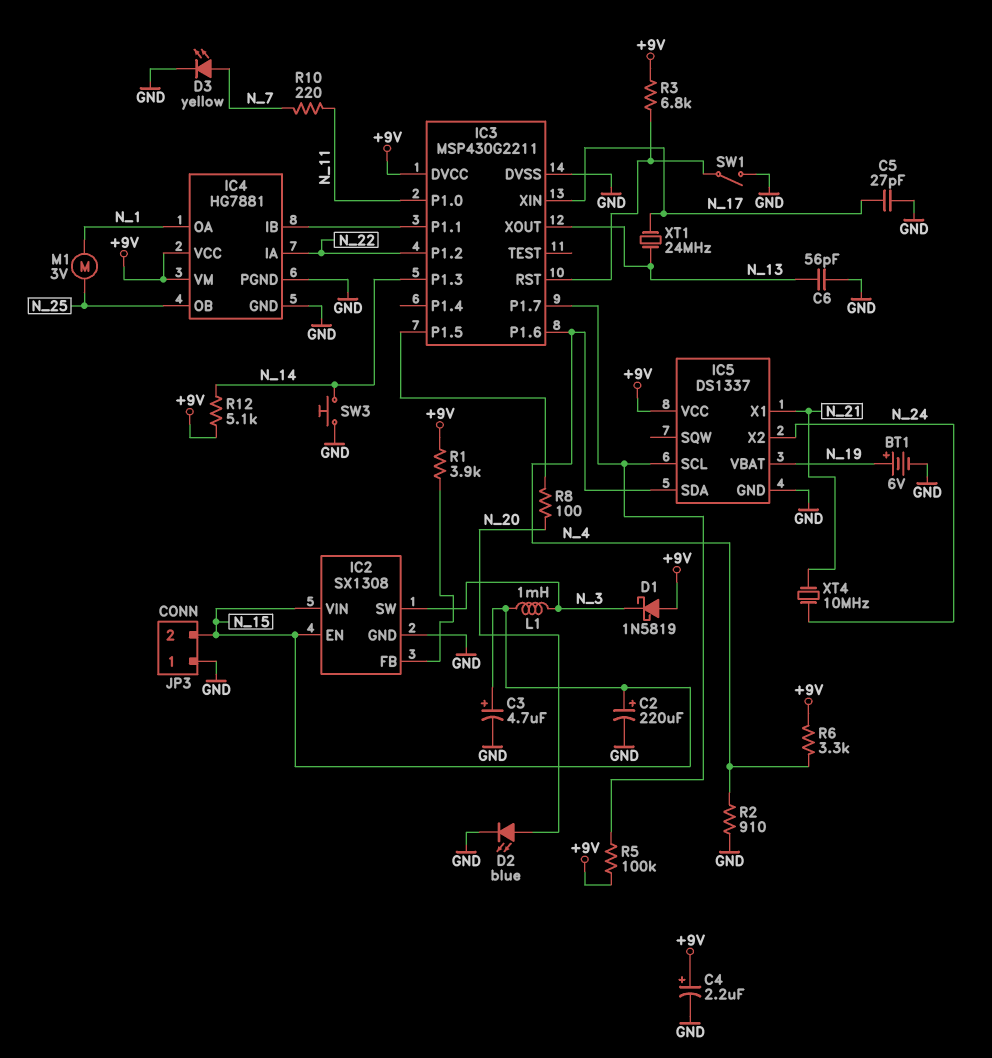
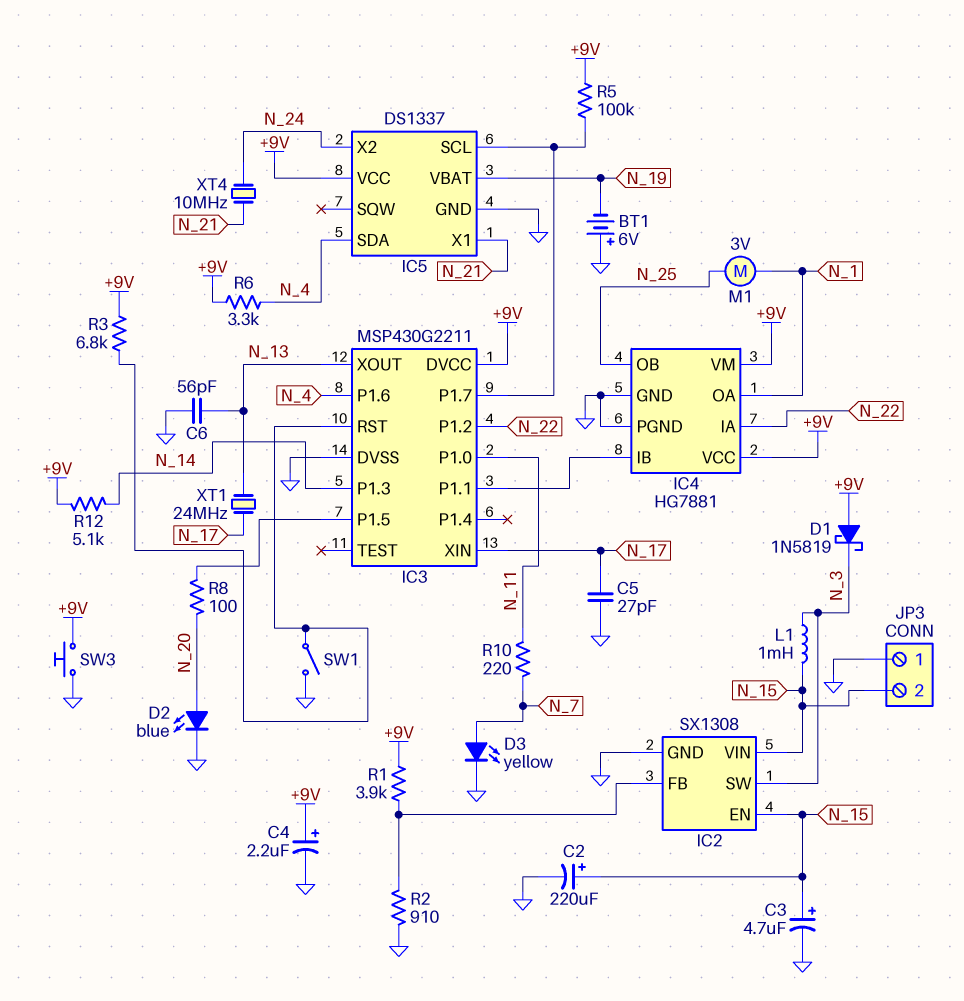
BT1: 6V (plus N_19, minus GND) -> 6V (plus GND, minus N_19)
R2: 910 (GND, N_4) -> 910 (GND, IC2/FB)
SW3: button (GND, N_14) -> button (+9V, GND)

